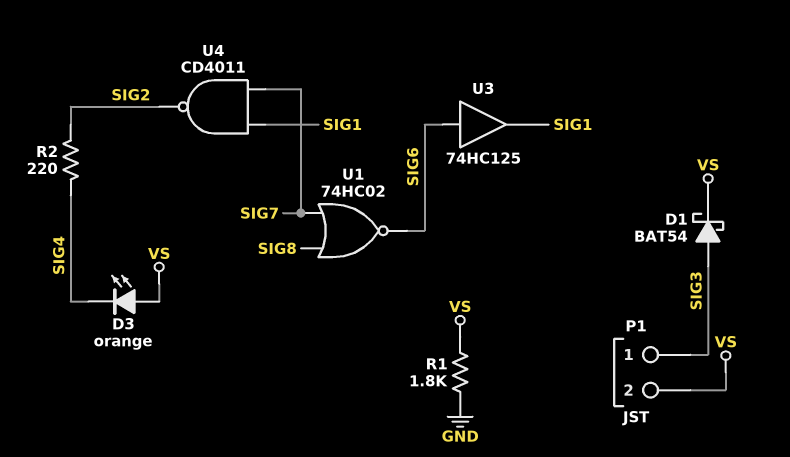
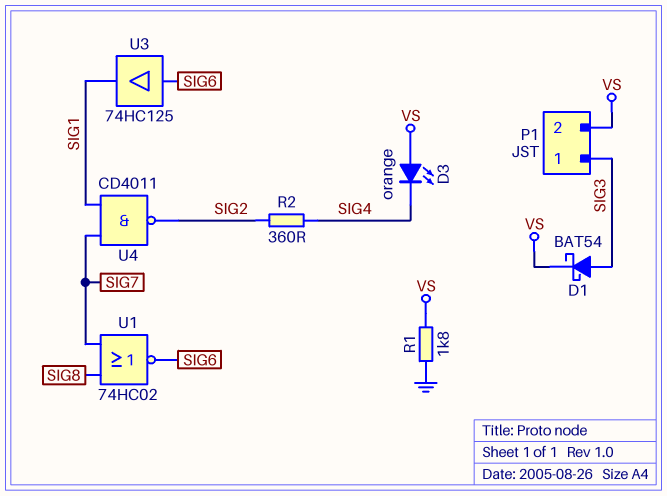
R2: 220 (SIG2, SIG4) -> 360 (SIG2, SIG4)

